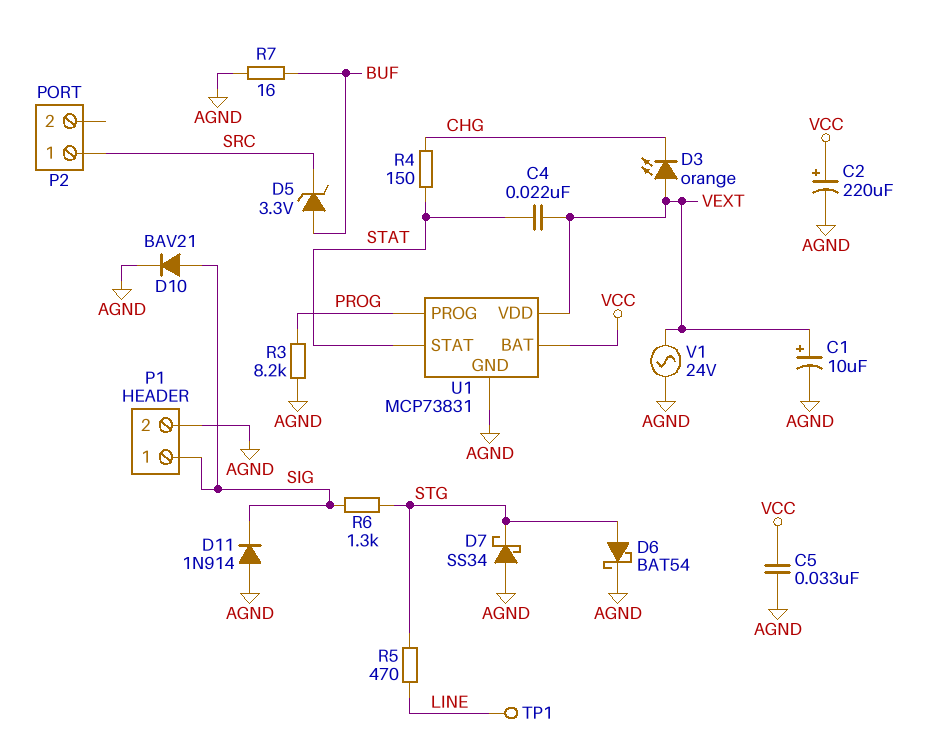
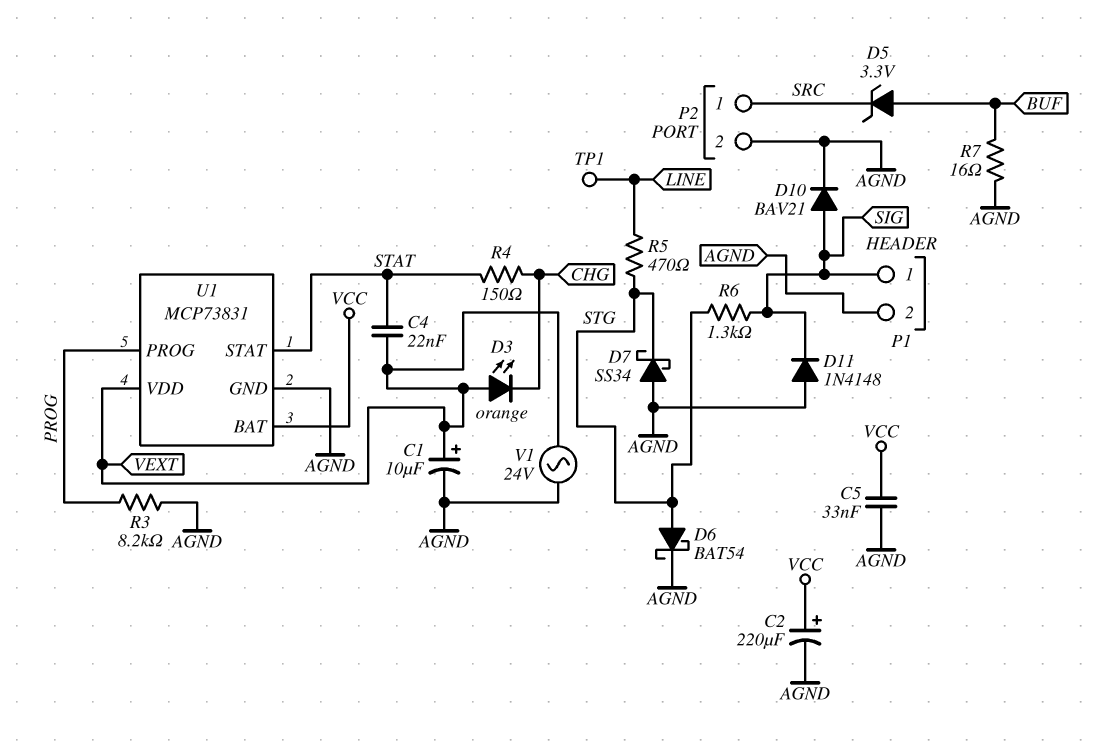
D11: diode 1N914 (A AGND, K SIG) -> diode 1N4148 (A AGND, K SIG)
P2 pin 2: none -> AGND

